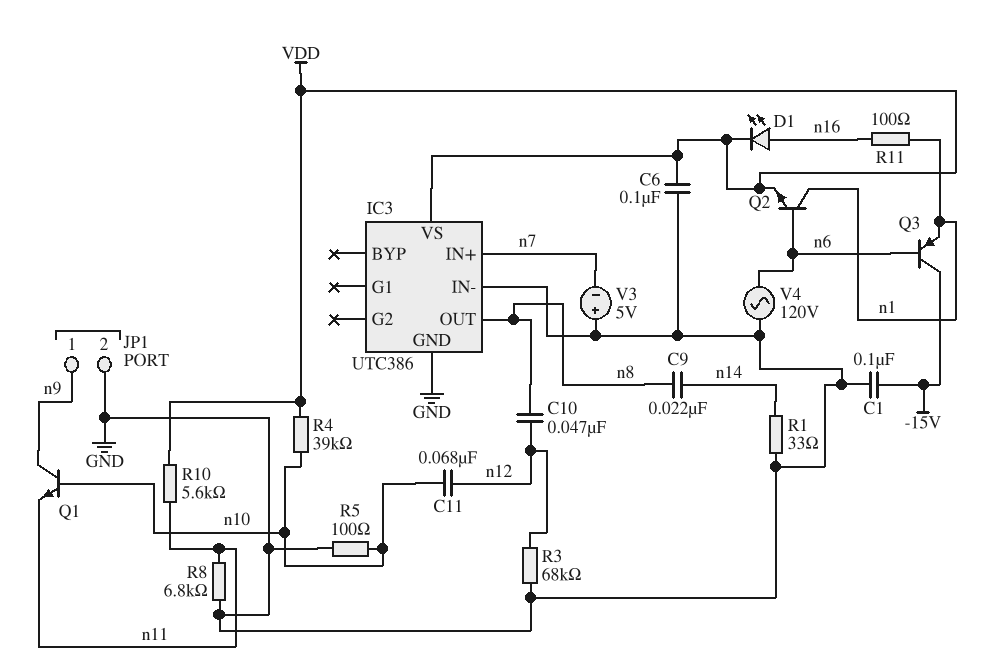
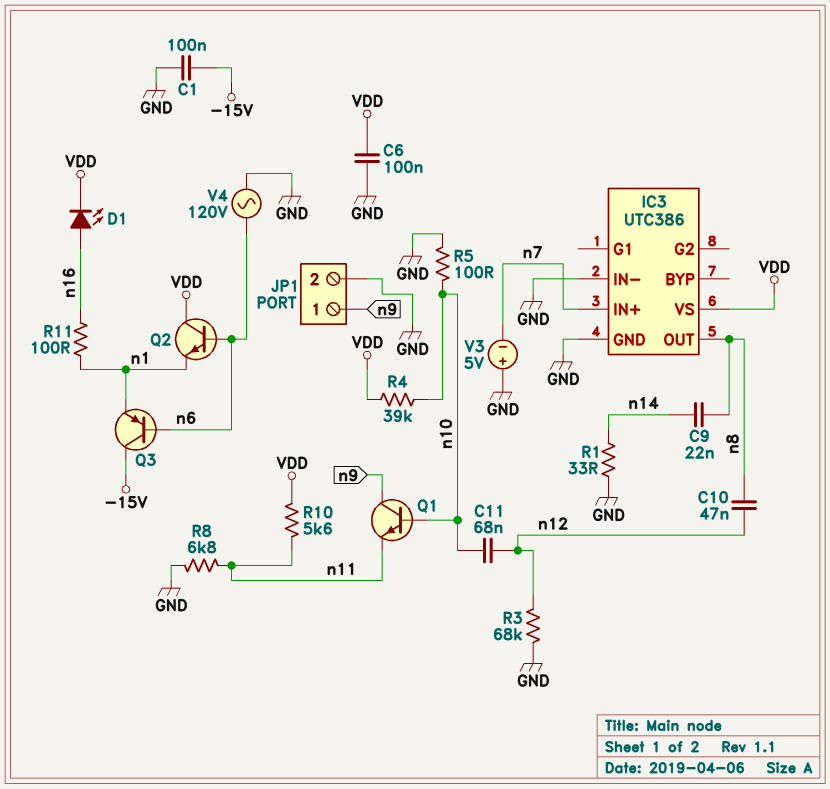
Q2: NPN (B n6, C n1, E VDD) -> NPN (B n6, C VDD, E n1)

